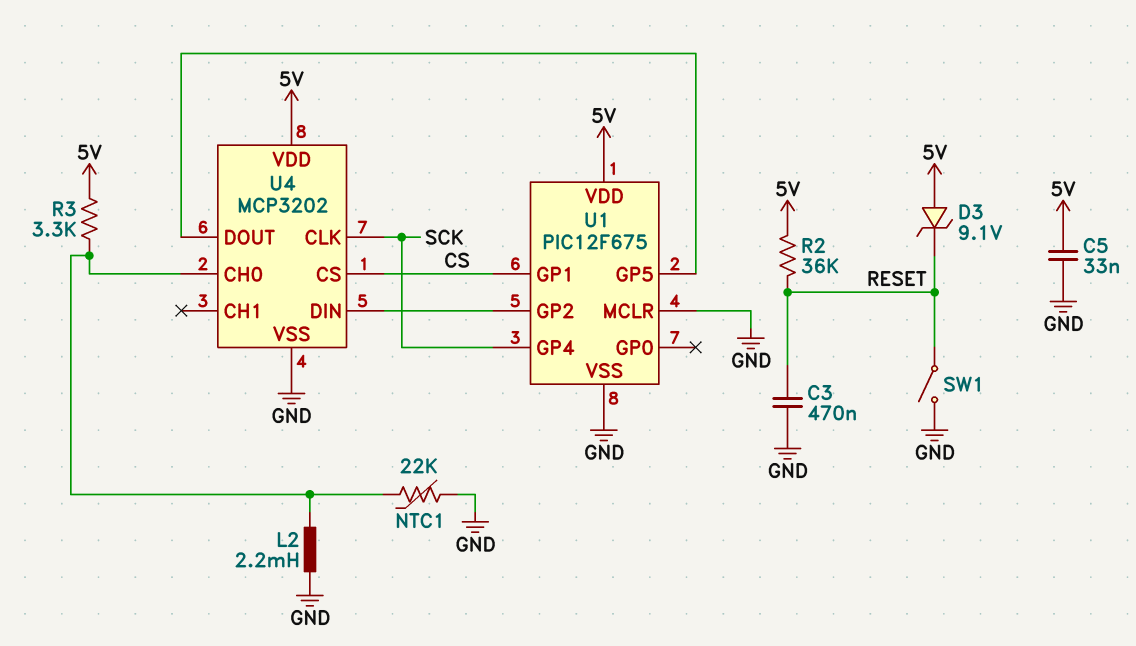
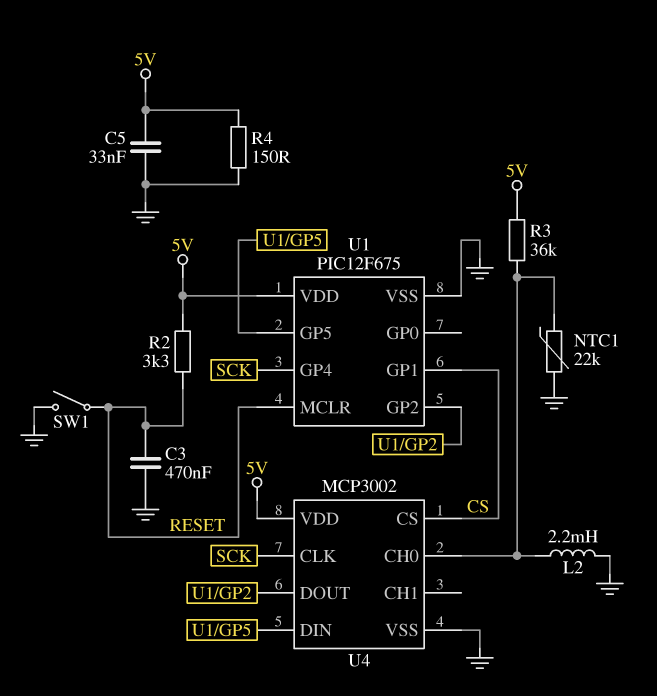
D3: zener 9.1V (A 5V, K RESET) -> none
R2: 36k (5V, RESET) -> 3.3k (5V, RESET)
R3: 3.3k (5V, U4/CH0) -> 36k (5V, U4/CH0)
R4: none -> 150 (5V, GND)
U1 pin MCLR: GND -> RESET
U4: MCP3202 -> MCP3002
U4 pin DIN: U1/GP2 -> U1/GP5
U4 pin DOUT: U1/GP5 -> U1/GP2

